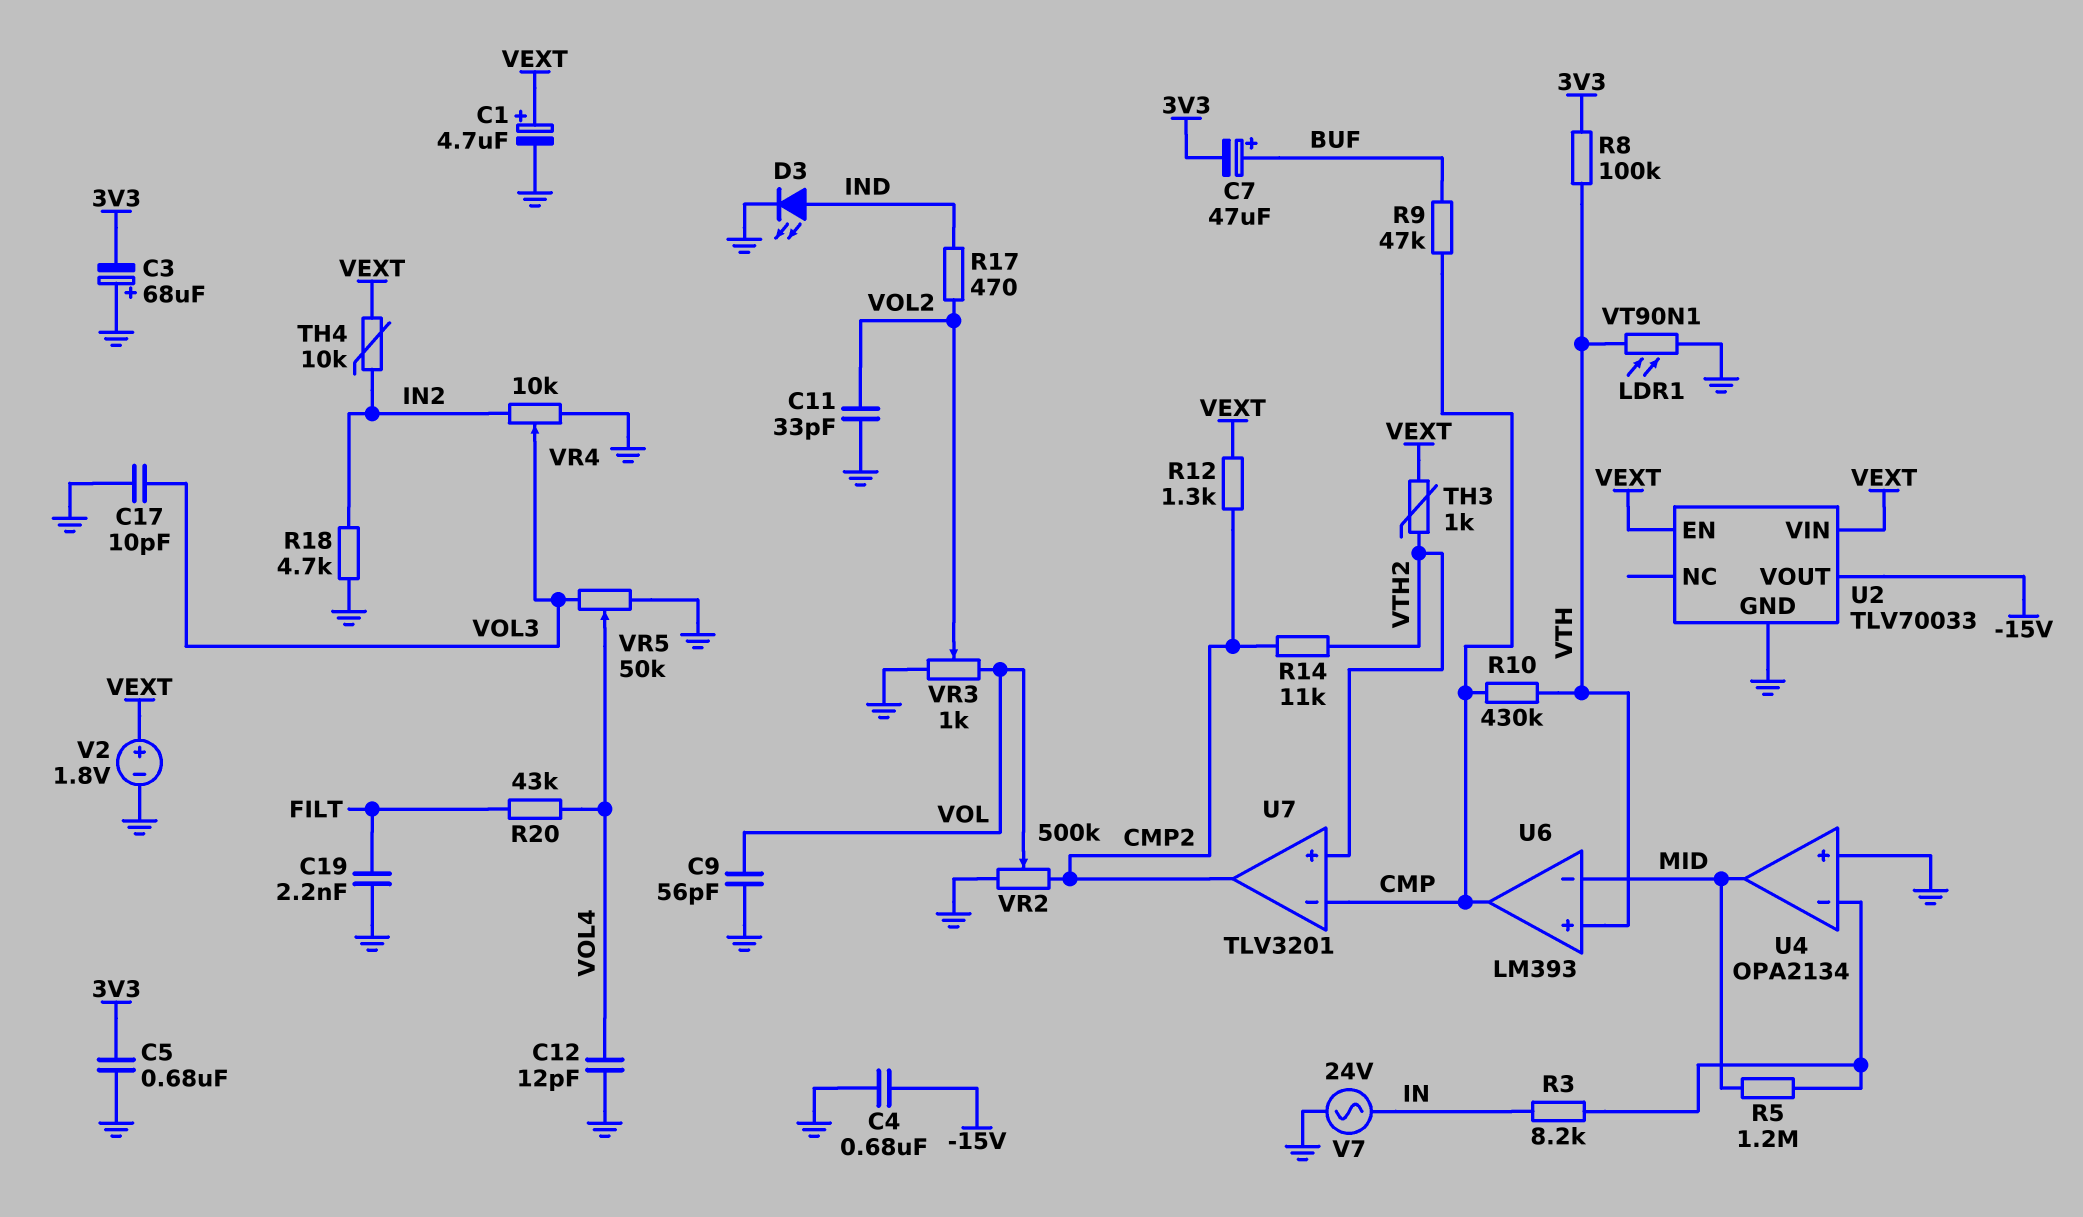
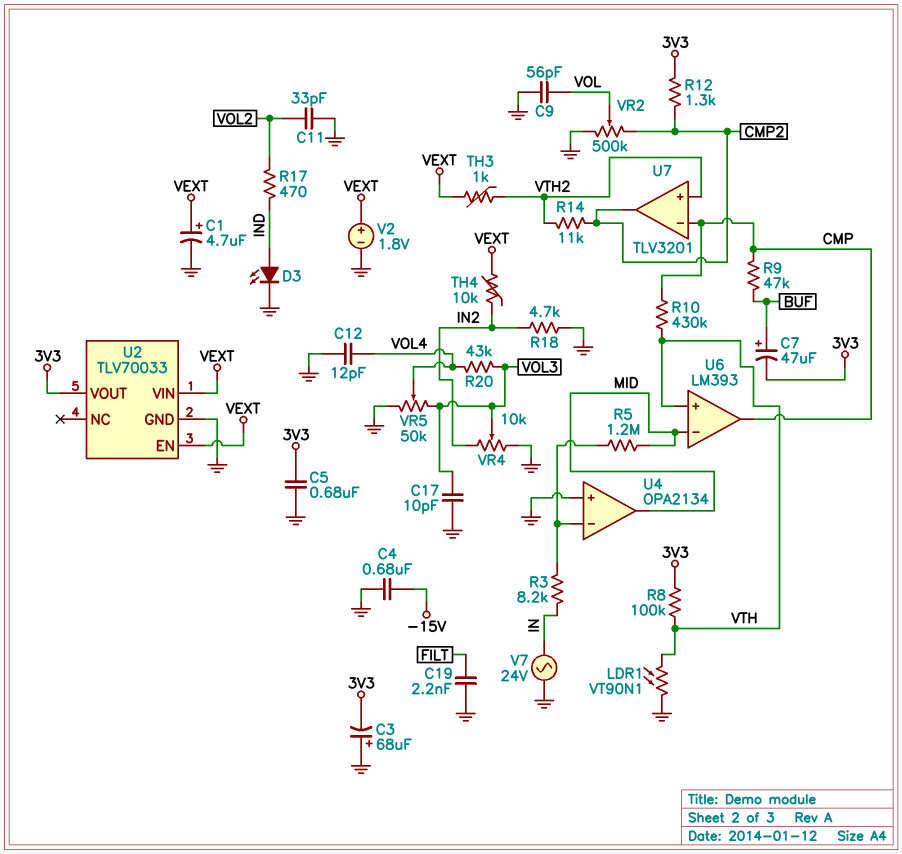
R12: 1.3k (CMP2, VEXT) -> 1.3k (3V3, CMP2)
R20: 43k (FILT, VOL4) -> 43k (VOL3, VOL4)
U2 pin VOUT: -15V -> 3V3
VR3: 1k (GND, VOL, wiper VOL2) -> none

